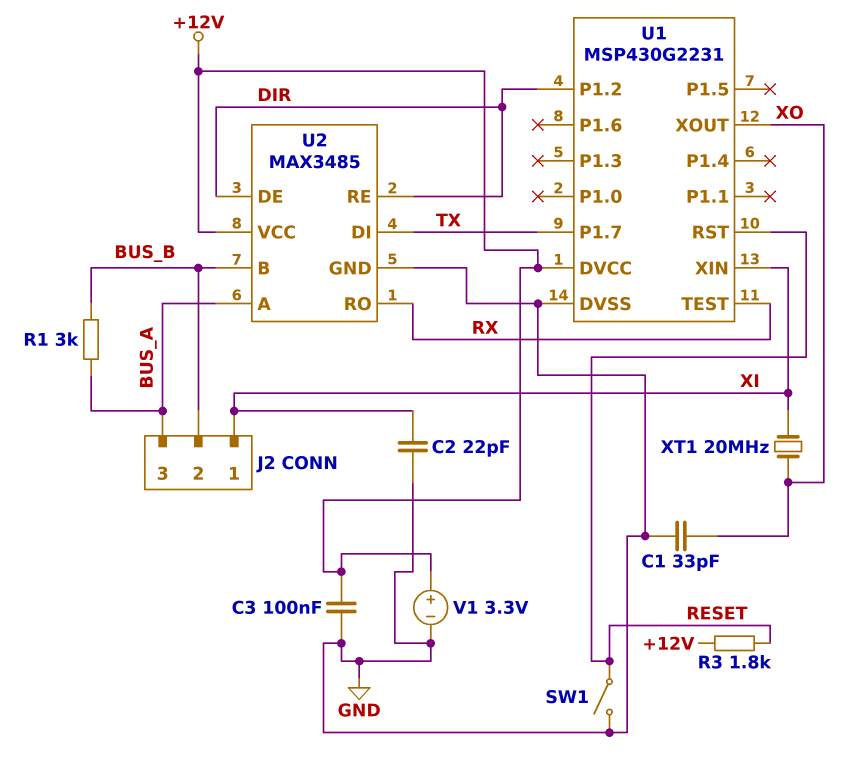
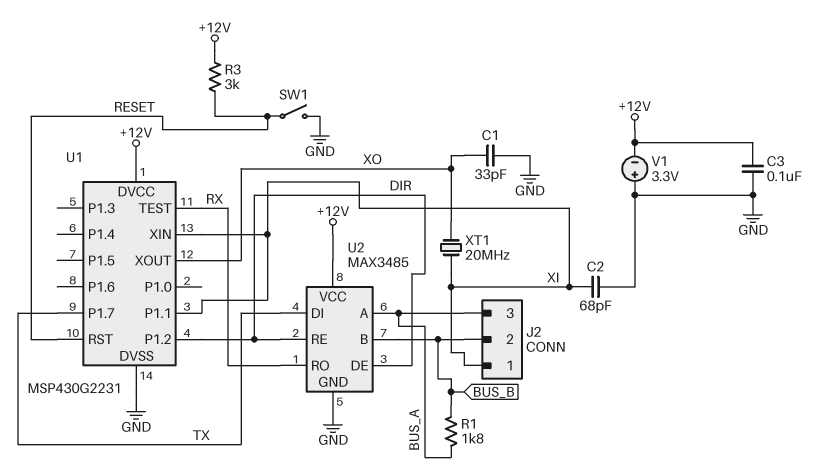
C2: 22pF (GND, XI) -> 68pF (GND, XI)
R1: 3k (BUS_A, BUS_B) -> 1.8k (BUS_A, BUS_B)
R3: 1.8k (+12V, RESET) -> 3k (+12V, RESET)
U1 pin P1.1: none -> XI
V1: 3.3V (plus +12V, minus GND) -> 3.3V (plus GND, minus +12V)

